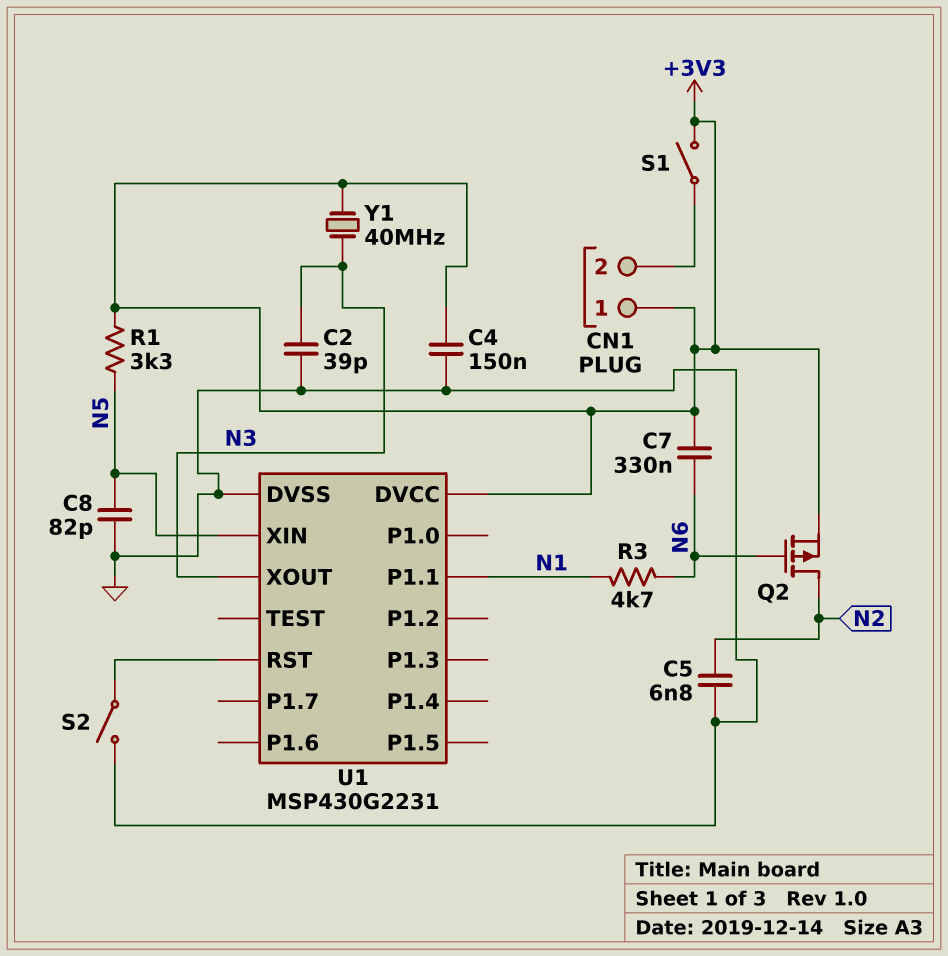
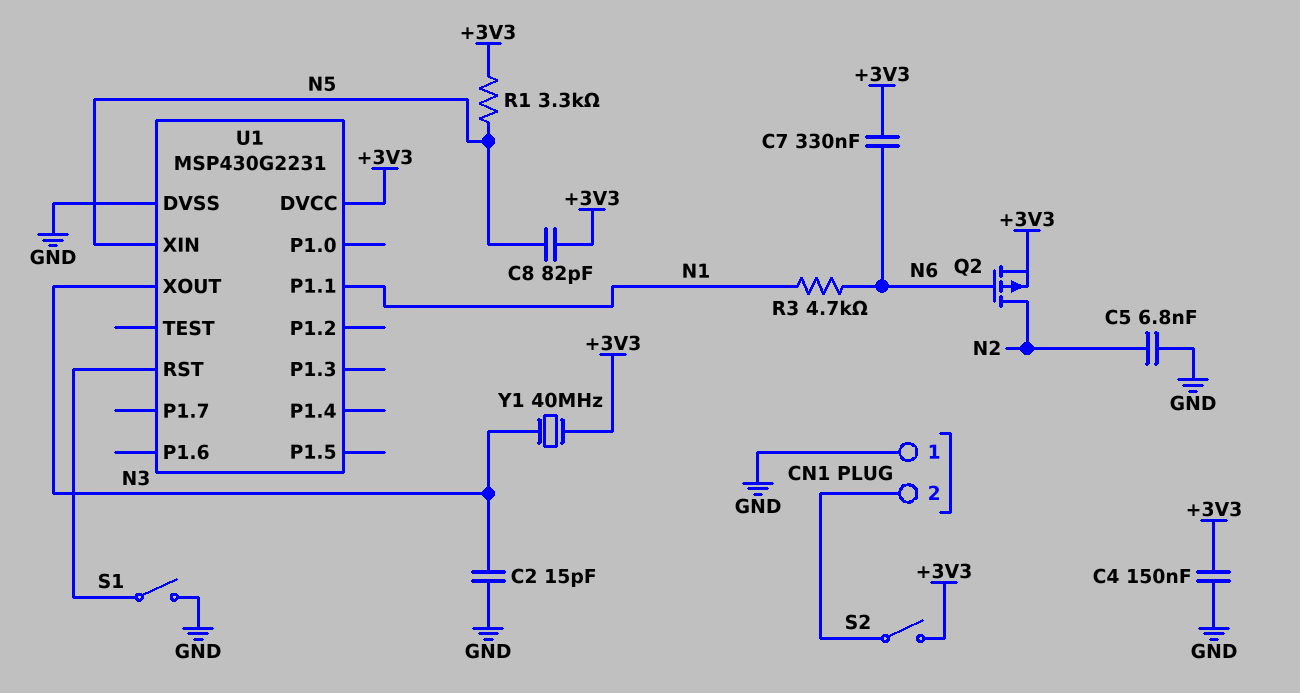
C2: 39pF (GND, N3) -> 15pF (GND, N3)
C8: 82pF (GND, N5) -> 82pF (+3V3, N5)
CN1 pin 1: +3V3 -> GND
S1: switch (+3V3, CN1/2) -> switch (GND, U1/RST)
S2: switch (GND, U1/RST) -> switch (+3V3, CN1/2)

